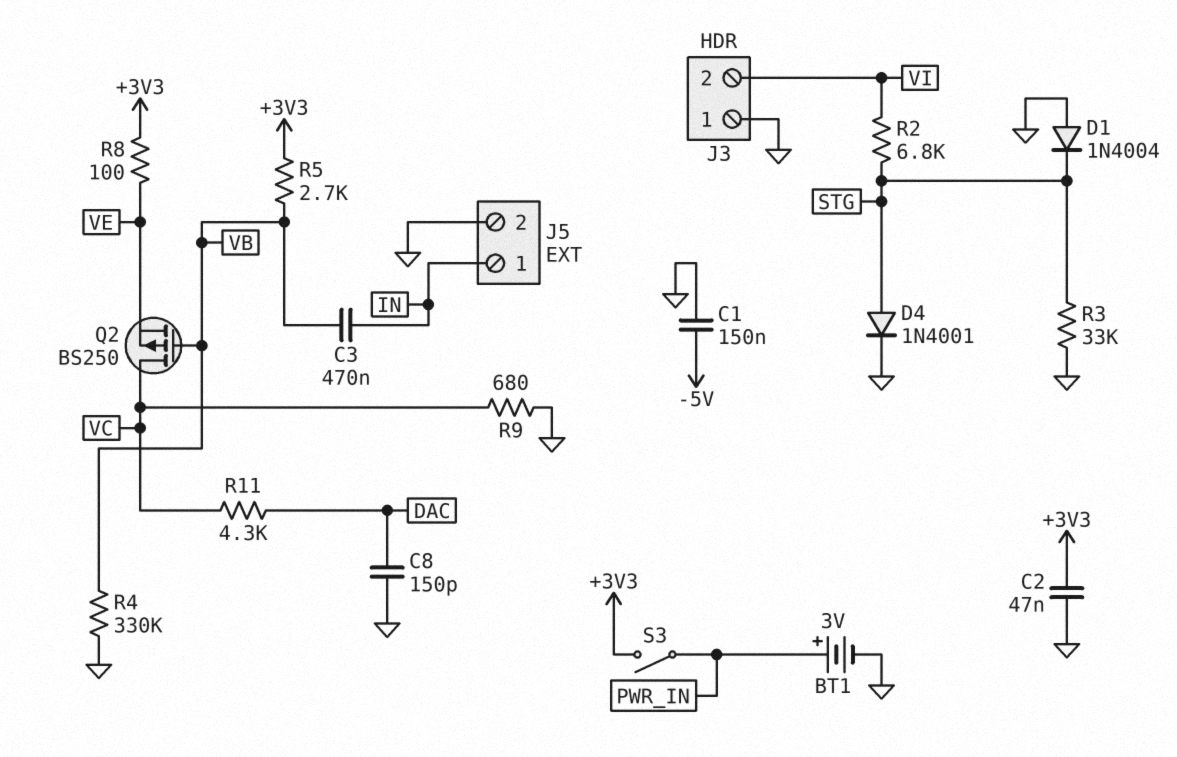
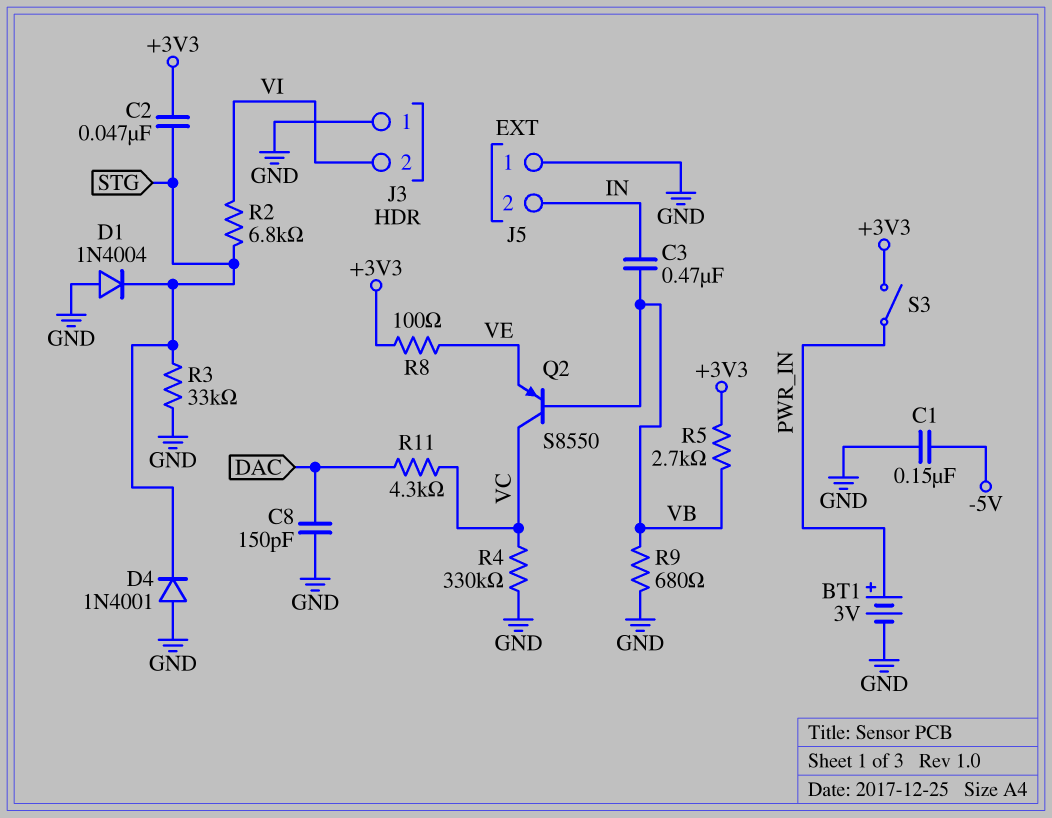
C2: 47nF (+3V3, GND) -> 47nF (+3V3, STG)
D4: diode 1N4001 (A STG, K GND) -> diode 1N4001 (A GND, K STG)
J5 pin 1: IN -> GND
J5 pin 2: GND -> IN
Q2: PMOS BS250 (G VB, D VC, S VE) -> PNP S8550 (B VB, C VC, E VE)
R4: 330k (GND, VB) -> 330k (GND, VC)
R9: 680 (GND, VC) -> 680 (GND, VB)

